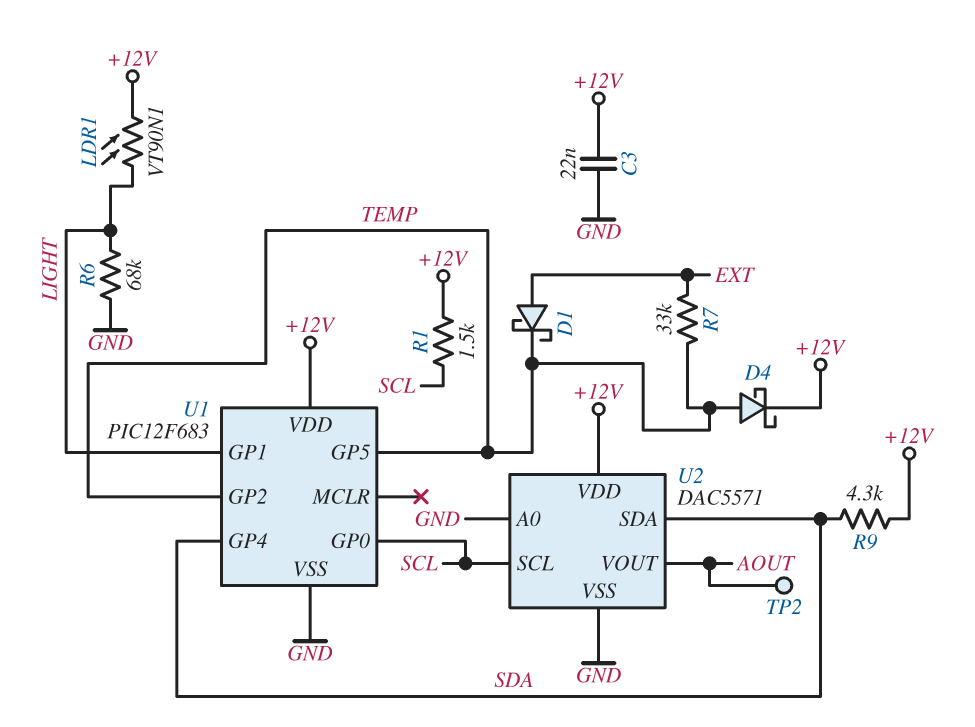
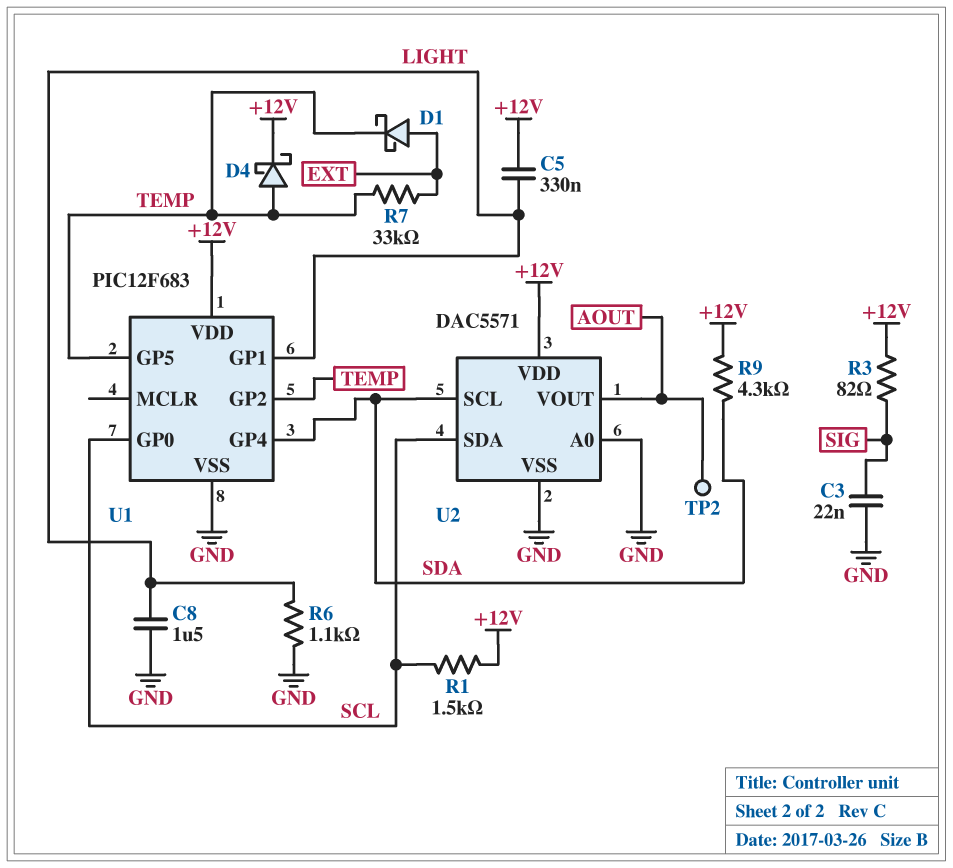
C3: 22nF (+12V, GND) -> 22nF (GND, SIG)
C5: none -> 330nF (+12V, LIGHT)
C8: none -> 1.5uF (GND, LIGHT)
LDR1: VT90N1 (+12V, LIGHT) -> none
R3: none -> 82 (+12V, SIG)
R6: 68k (GND, LIGHT) -> 1.1k (GND, LIGHT)
U2 pin SCL: SCL -> SDA
U2 pin SDA: SDA -> SCL

